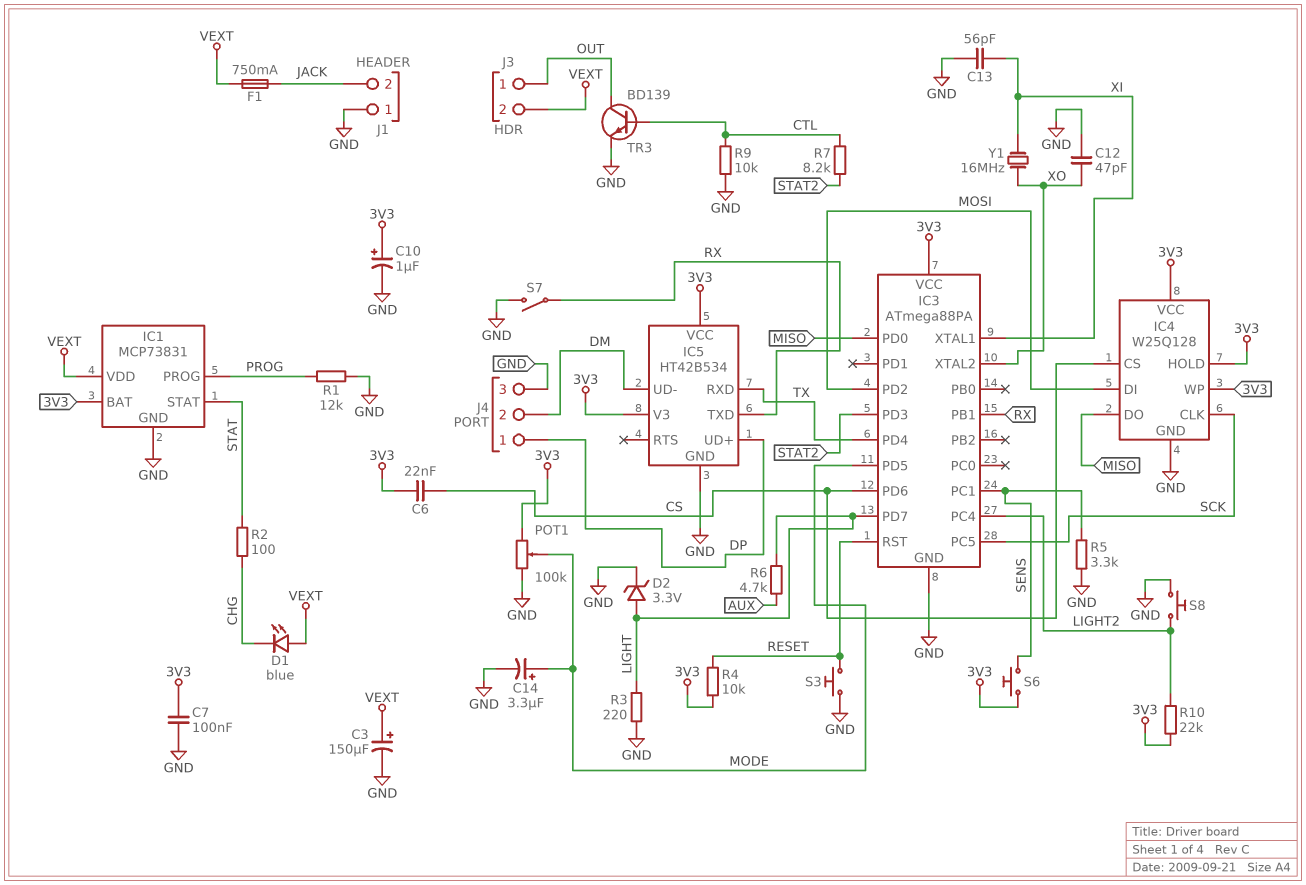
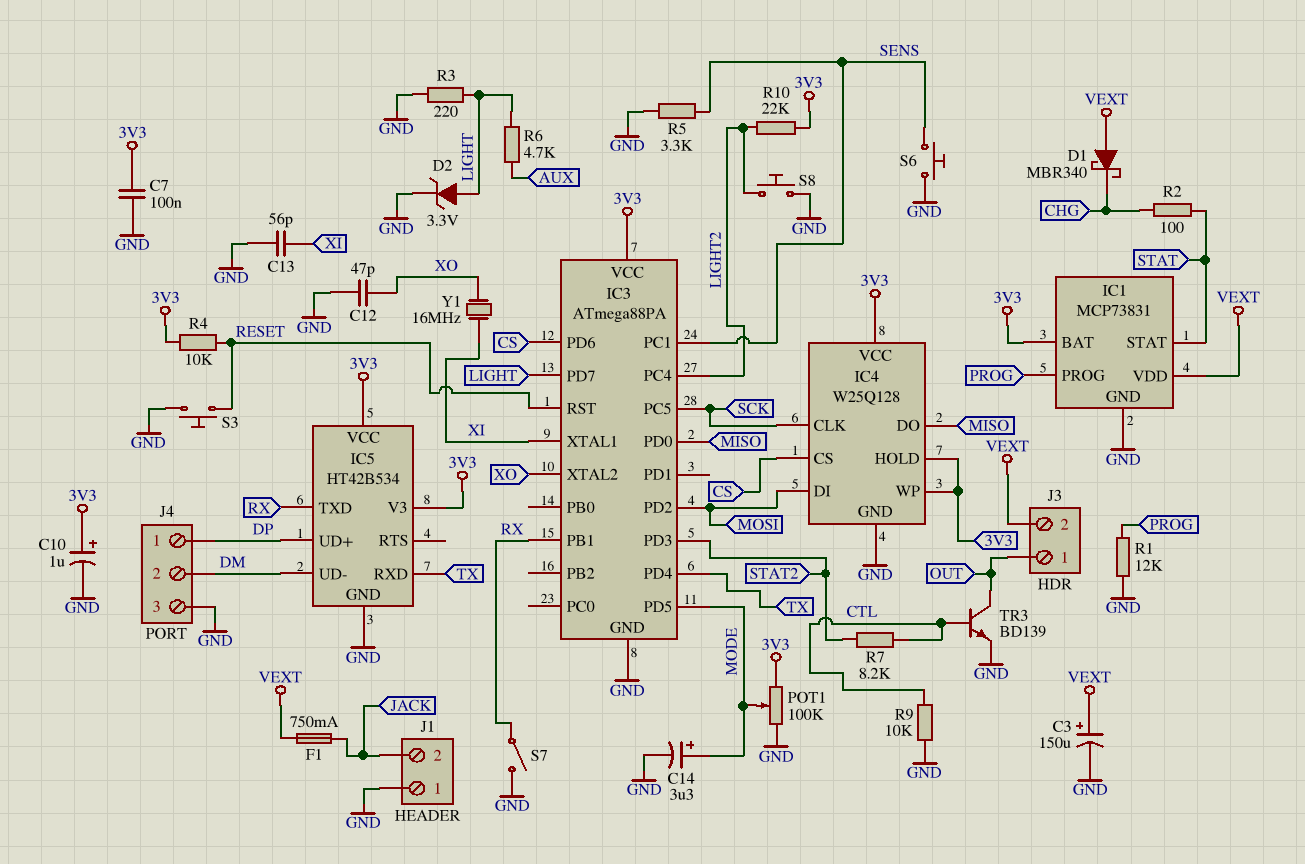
C6: 22nF (3V3, CS) -> none
D1: LED blue (A VEXT, K CHG) -> schottky MBR340 (A VEXT, K CHG)
S6: button (3V3, SENS) -> button (GND, SENS)

